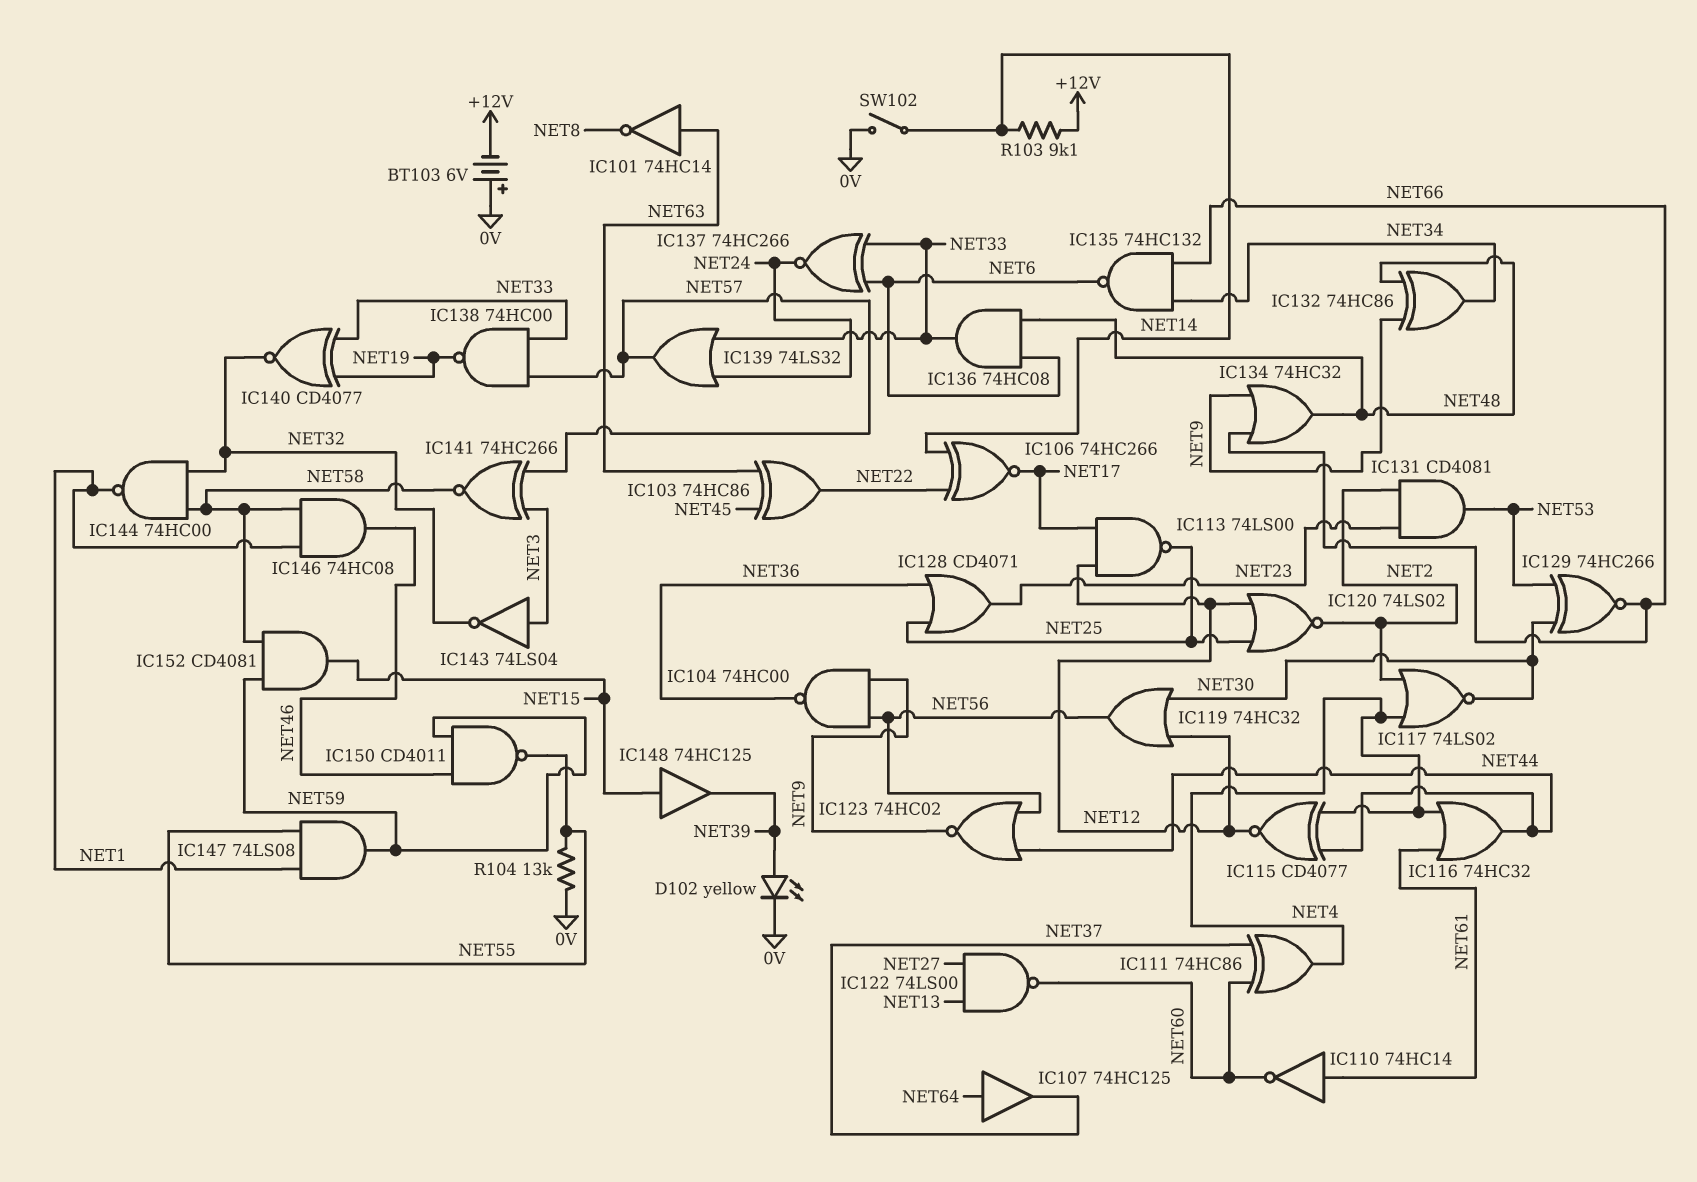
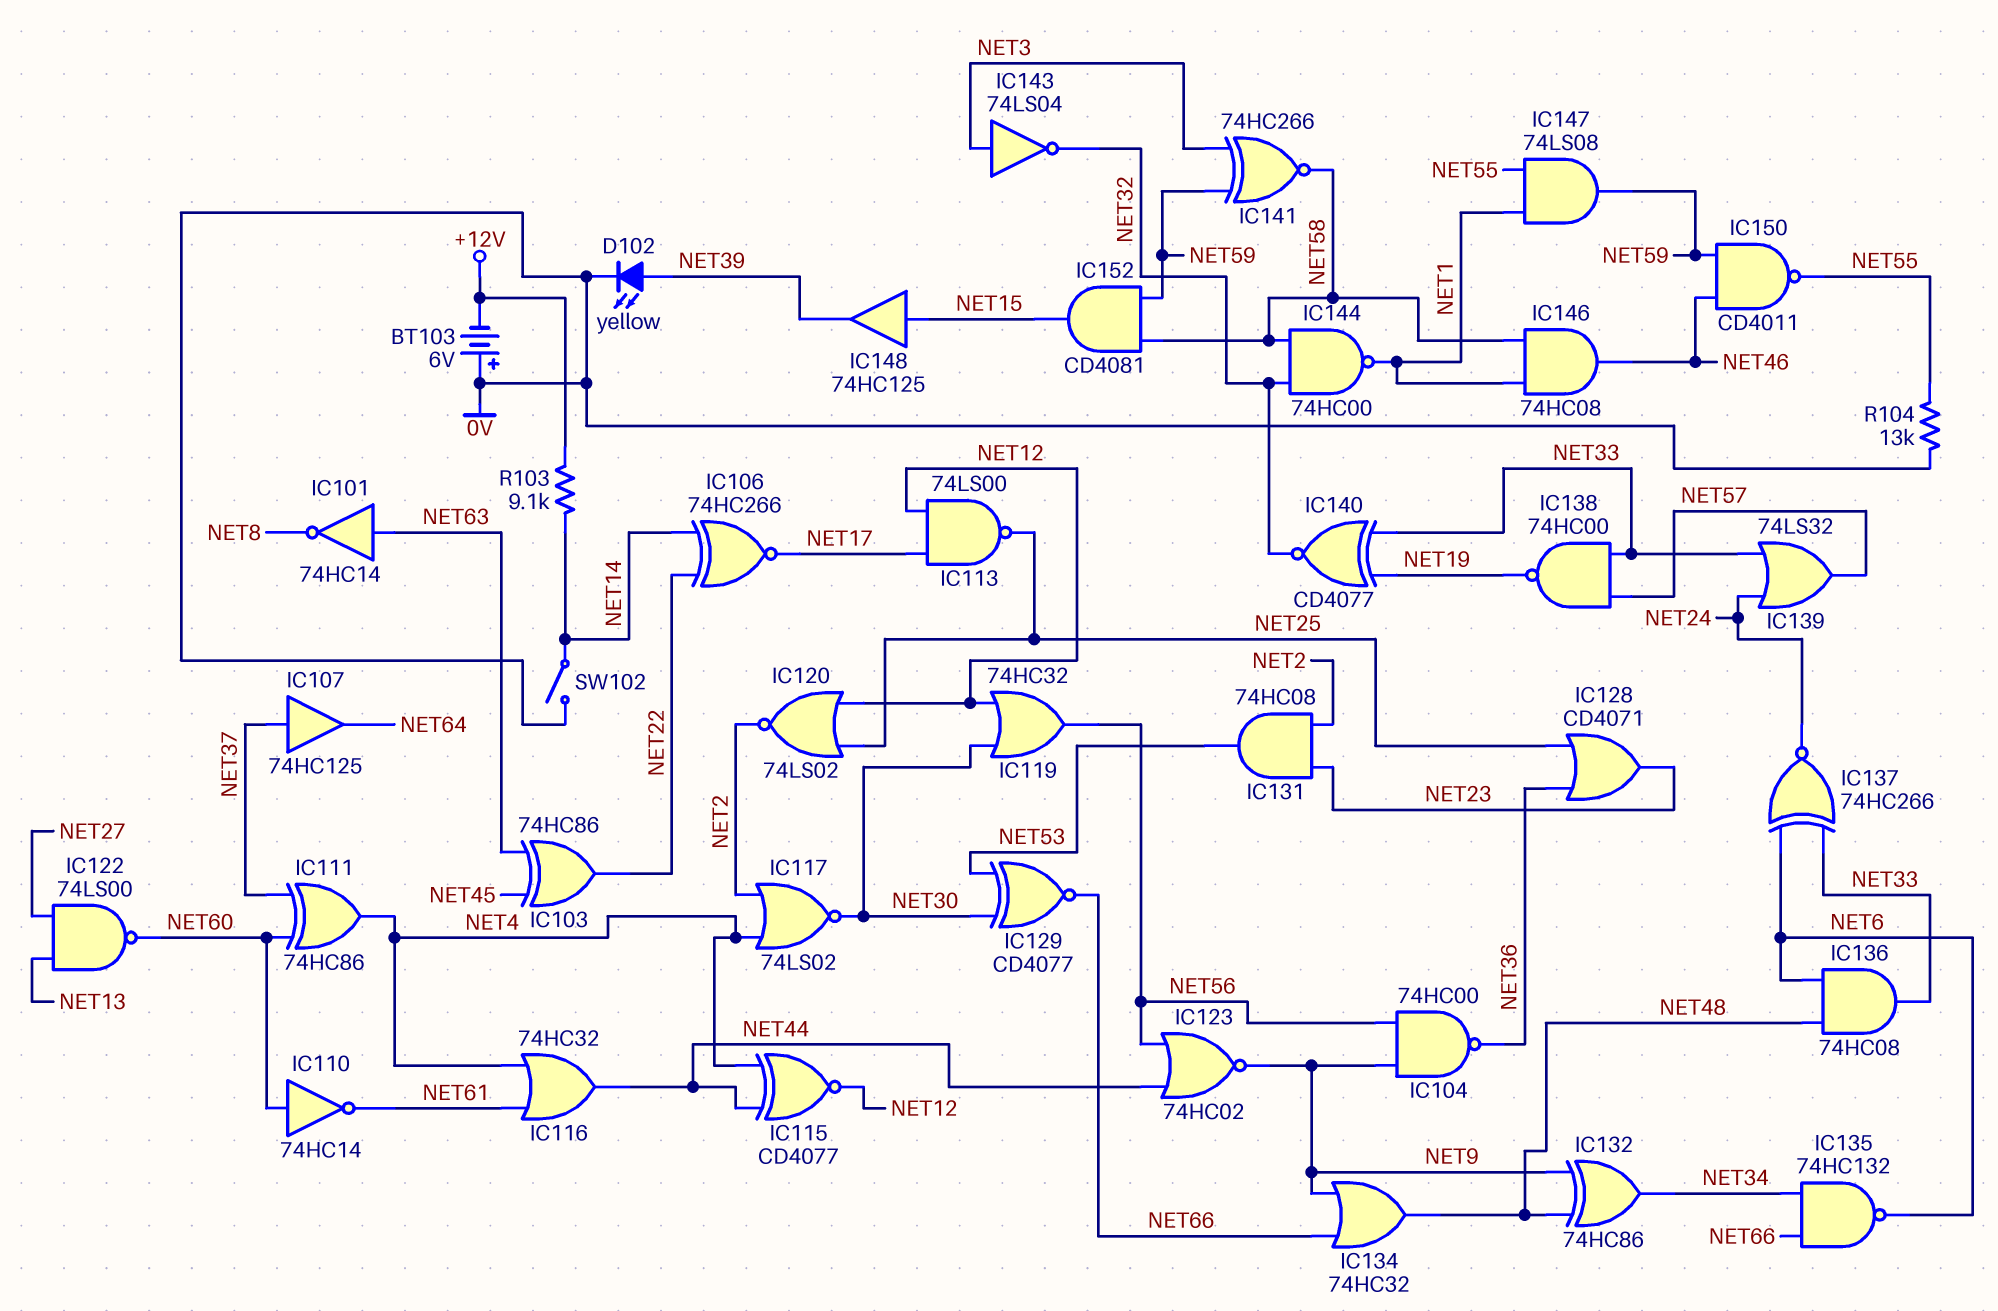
IC107: buffer 74HC125 (in NET64, out NET37) -> buffer 74HC125 (in NET37, out NET64)
IC110: NOT 74HC14 (in NET61, out NET60) -> NOT 74HC14 (in NET60, out NET61)
IC129: XNOR 74HC266 (in NET30, in NET53, out NET66) -> XNOR CD4077 (in NET30, in NET53, out NET66)
IC131: AND CD4081 (in NET2, in NET23, out NET53) -> AND 74HC08 (in NET2, in NET23, out NET53)
IC141: XNOR 74HC266 (in NET3, in NET57, out NET58) -> XNOR 74HC266 (in NET3, in NET59, out NET58)

